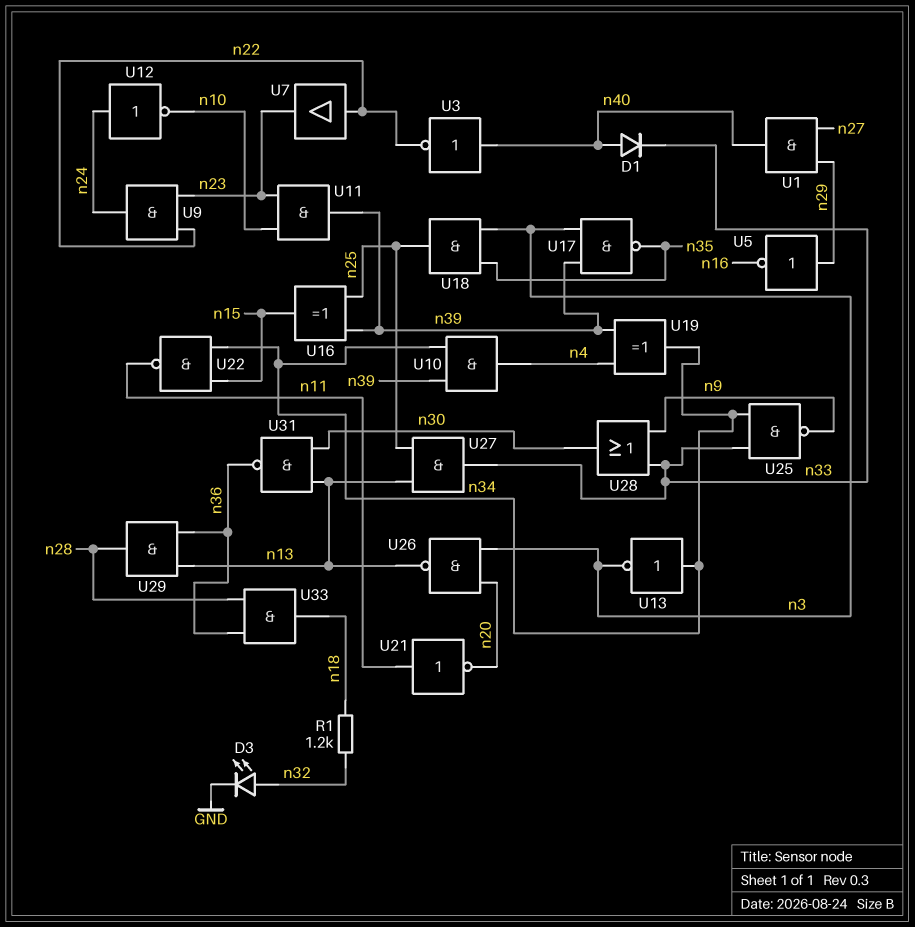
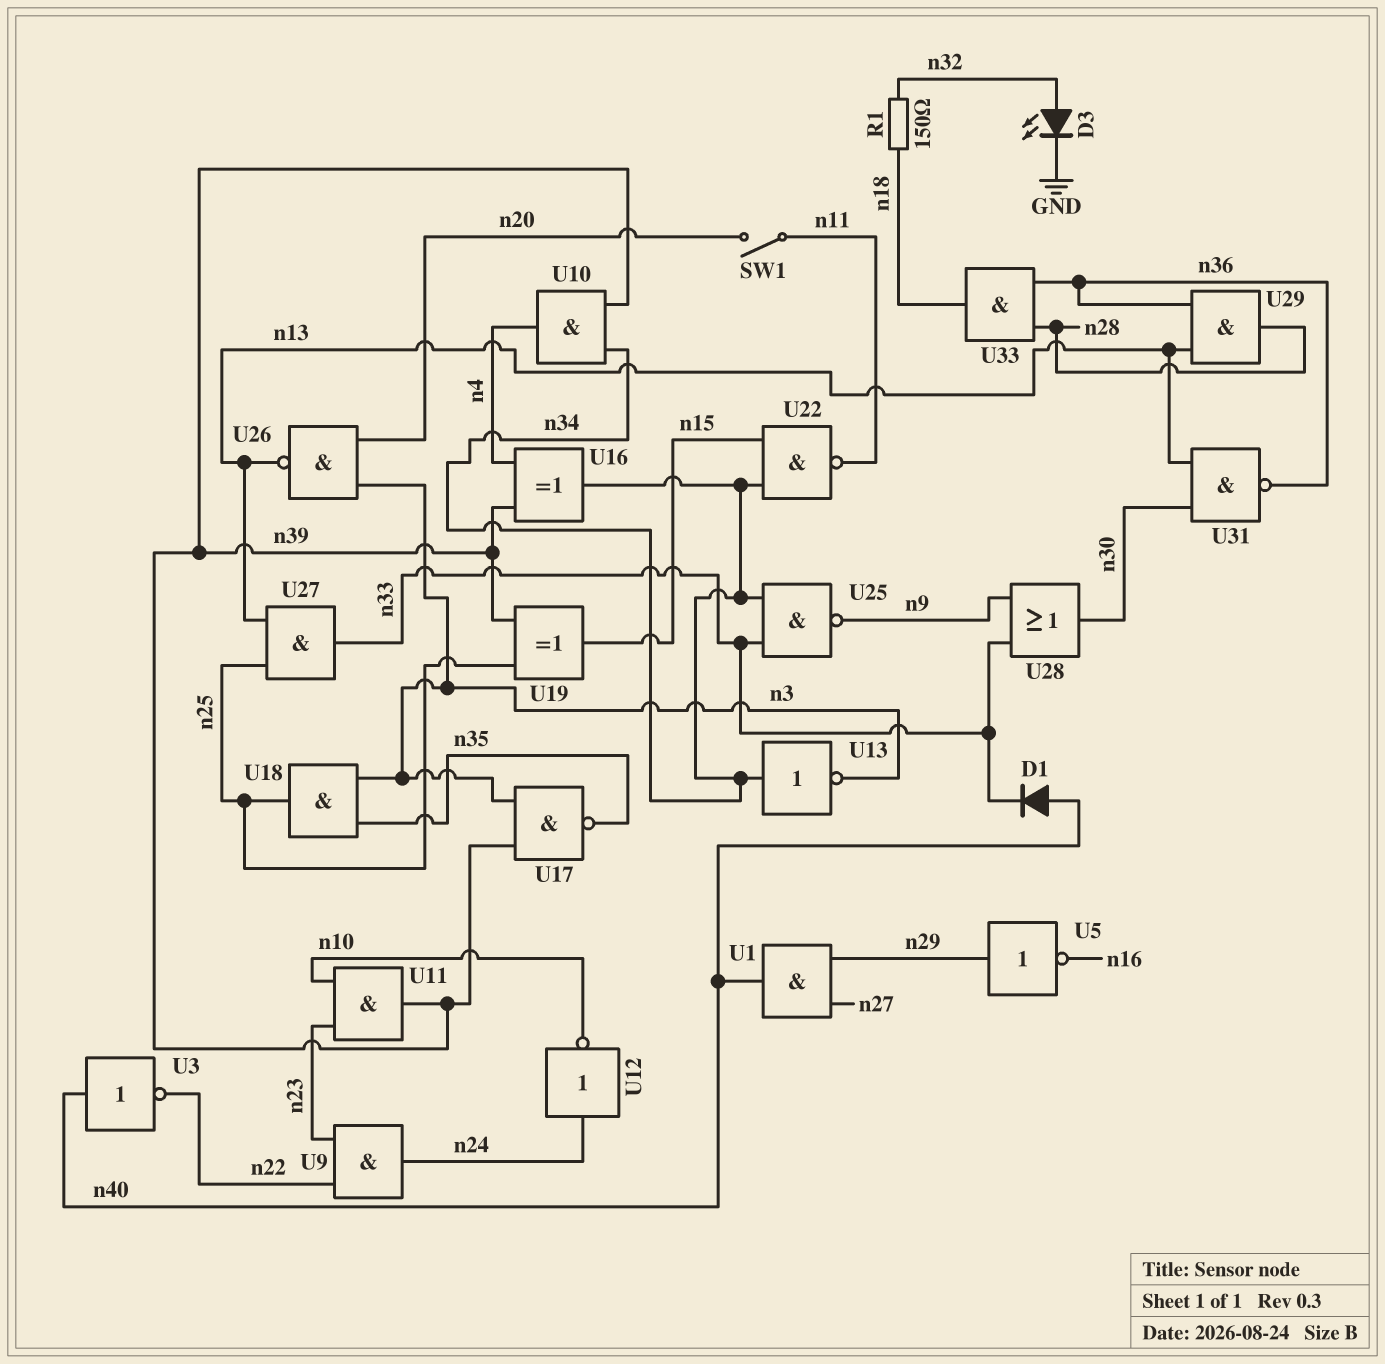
R1: 1.2k (n18, n32) -> 150 (n18, n32)
SW1: none -> switch (n11, n20)
U7: buffer (in n22, out n23) -> none
U16: XOR (in n25, in n39, out n15) -> XOR (in n4, in n39, out n34)
U19: XOR (in n4, in n39, out n34) -> XOR (in n25, in n39, out n15)
U21: NOT (in n11, out n20) -> none

